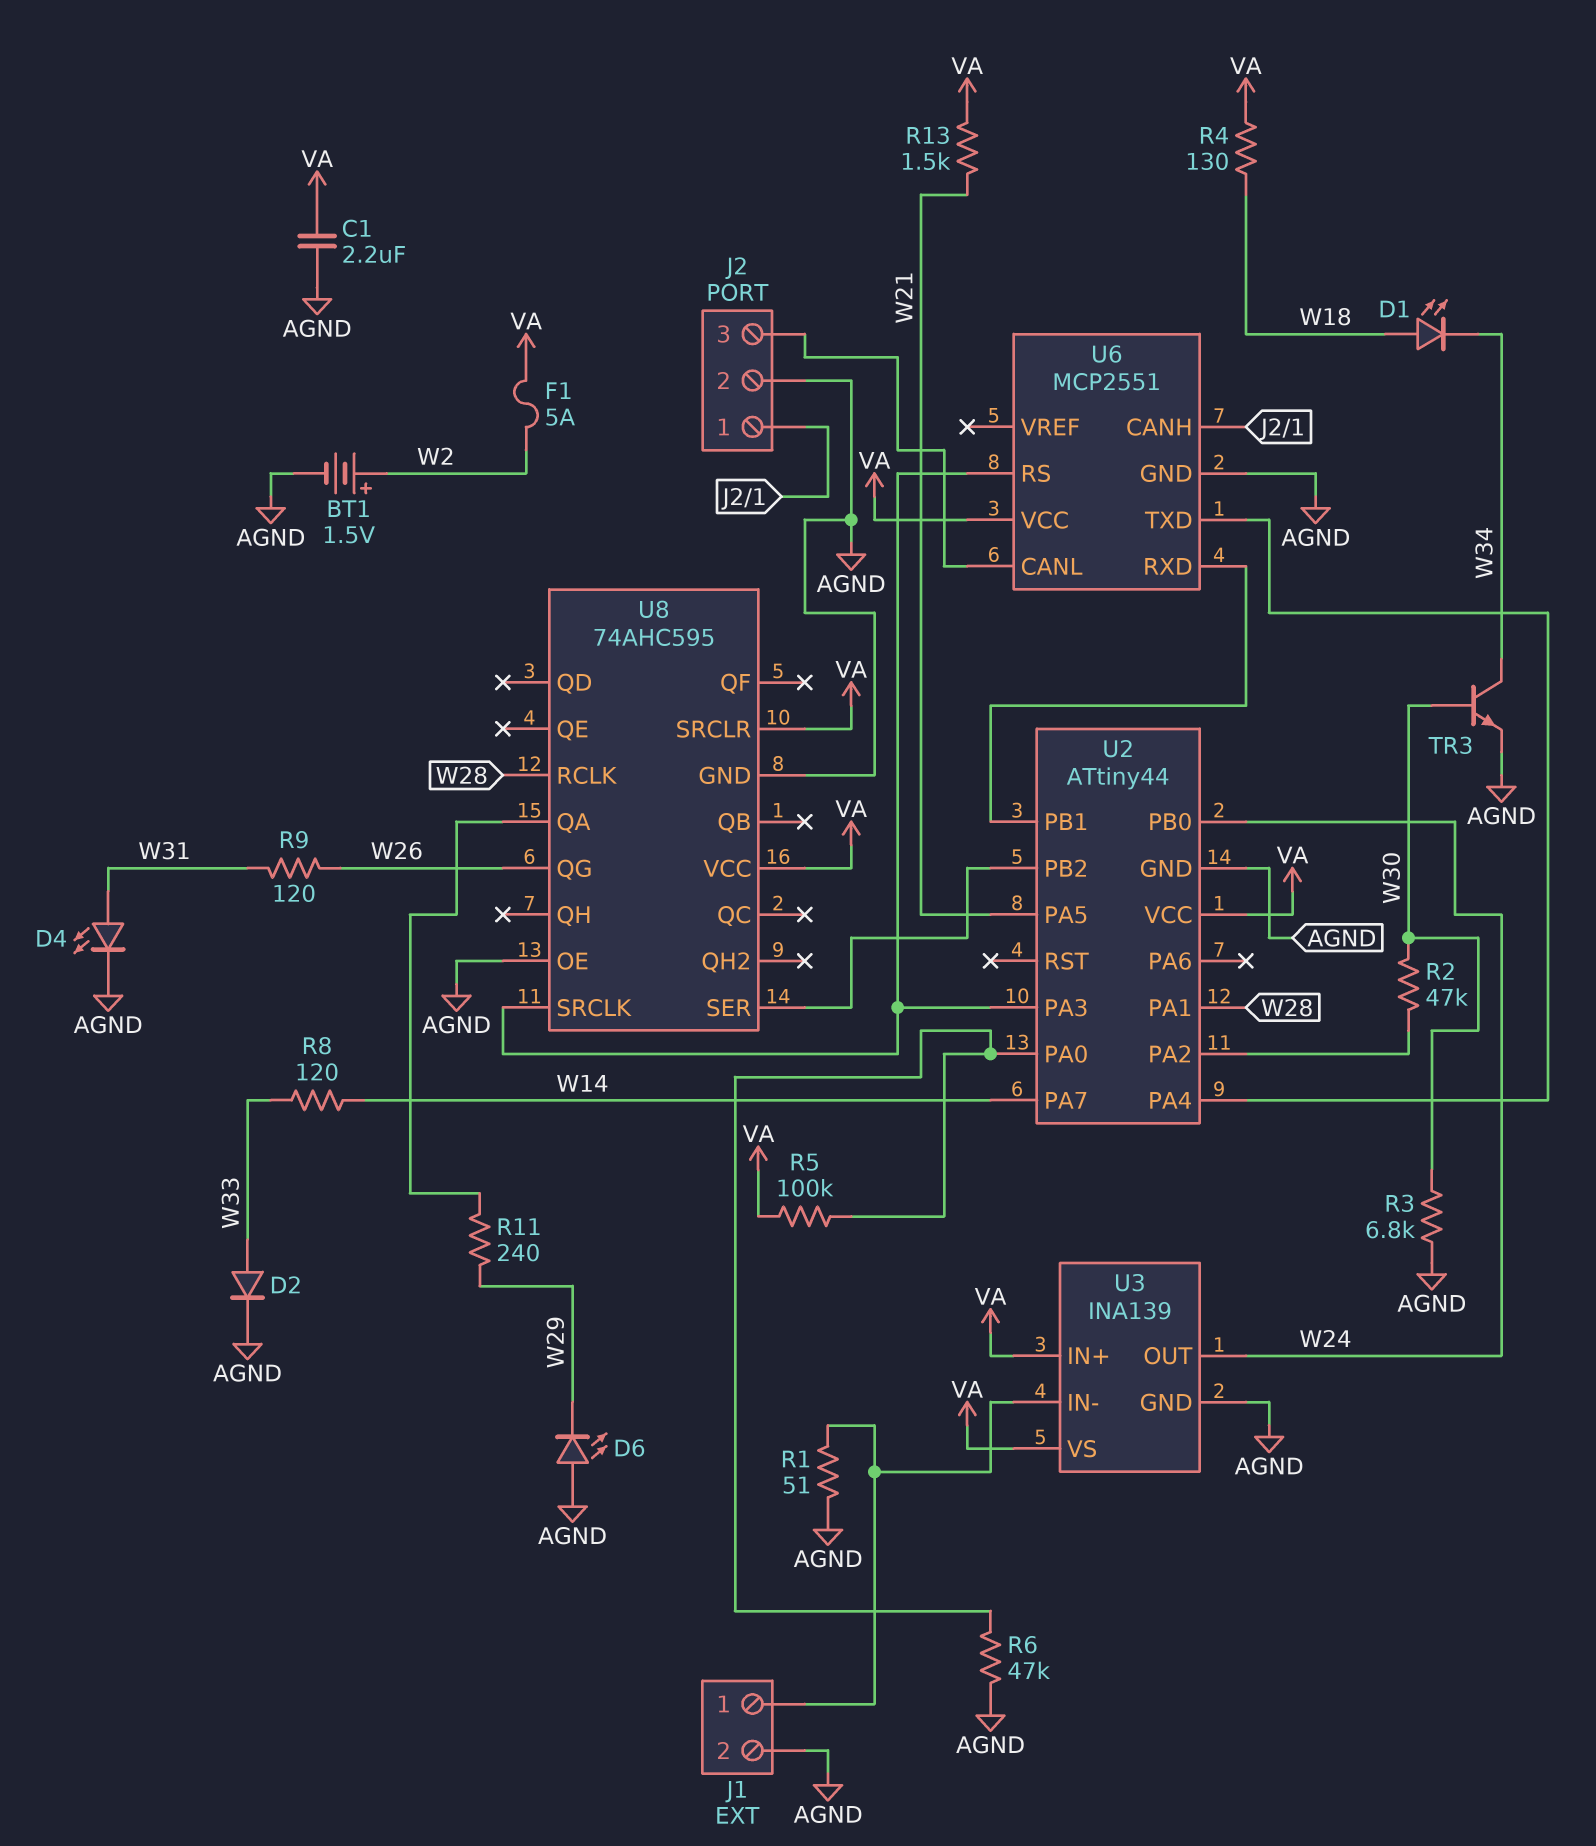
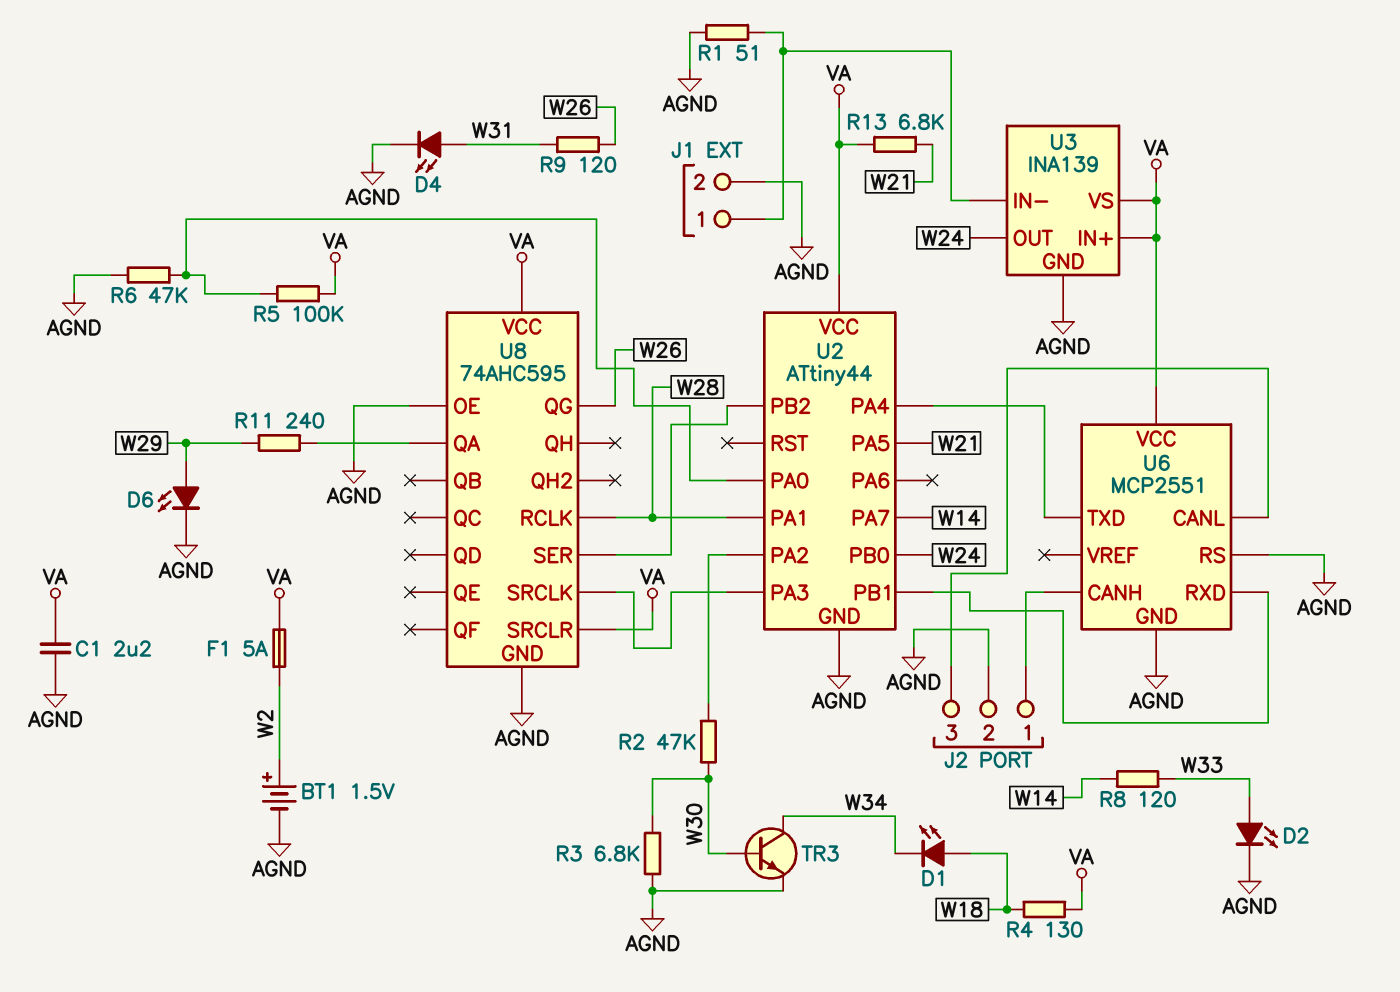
D2: diode (A W33, K AGND) -> LED (A W33, K AGND)
D6: LED (A AGND, K W29) -> LED (A W29, K AGND)
R13: 1.5k (VA, W21) -> 6.8k (VA, W21)
U6 pin RS: U2/PA3 -> AGND

